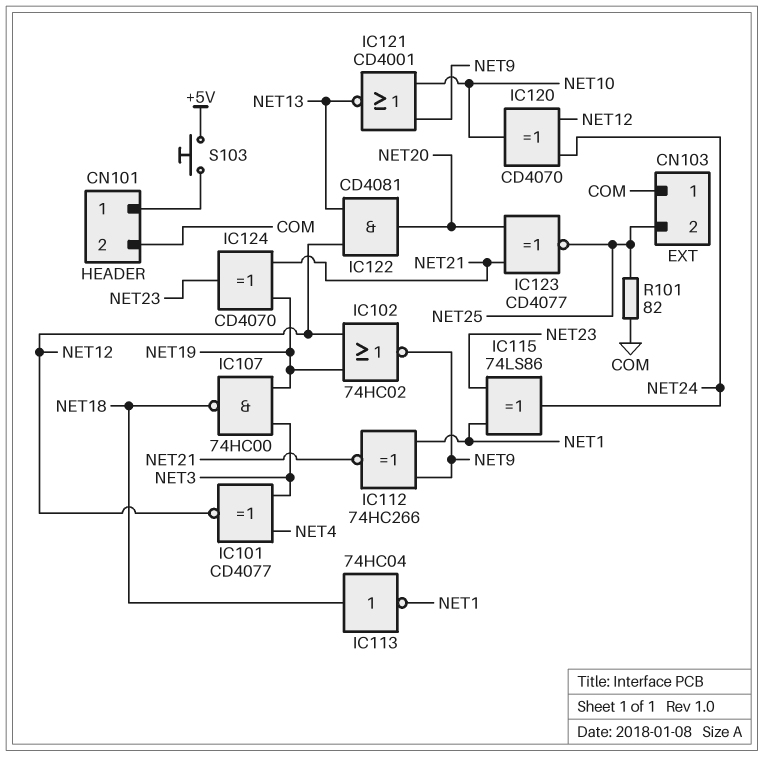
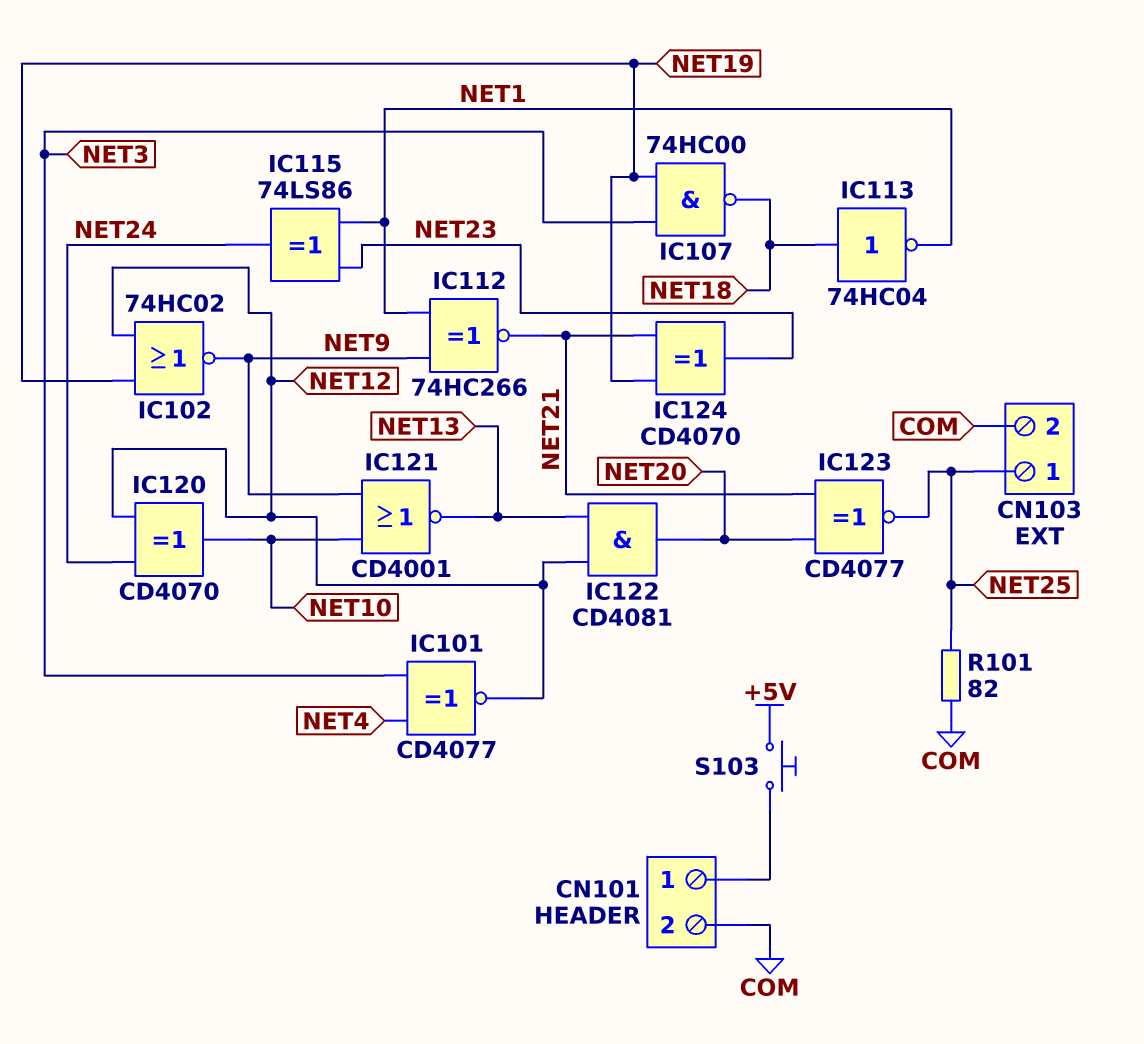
CN103 pin 1: COM -> NET25
CN103 pin 2: NET25 -> COM

